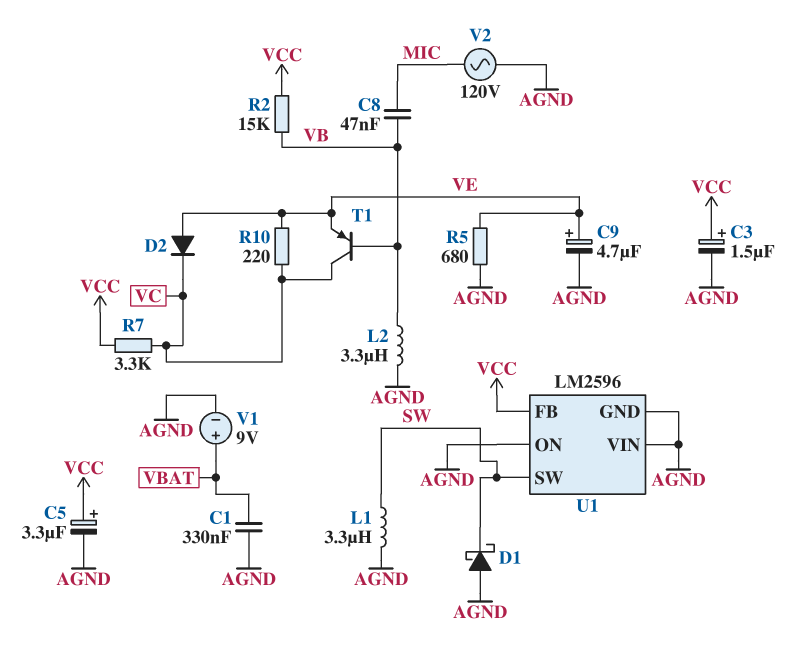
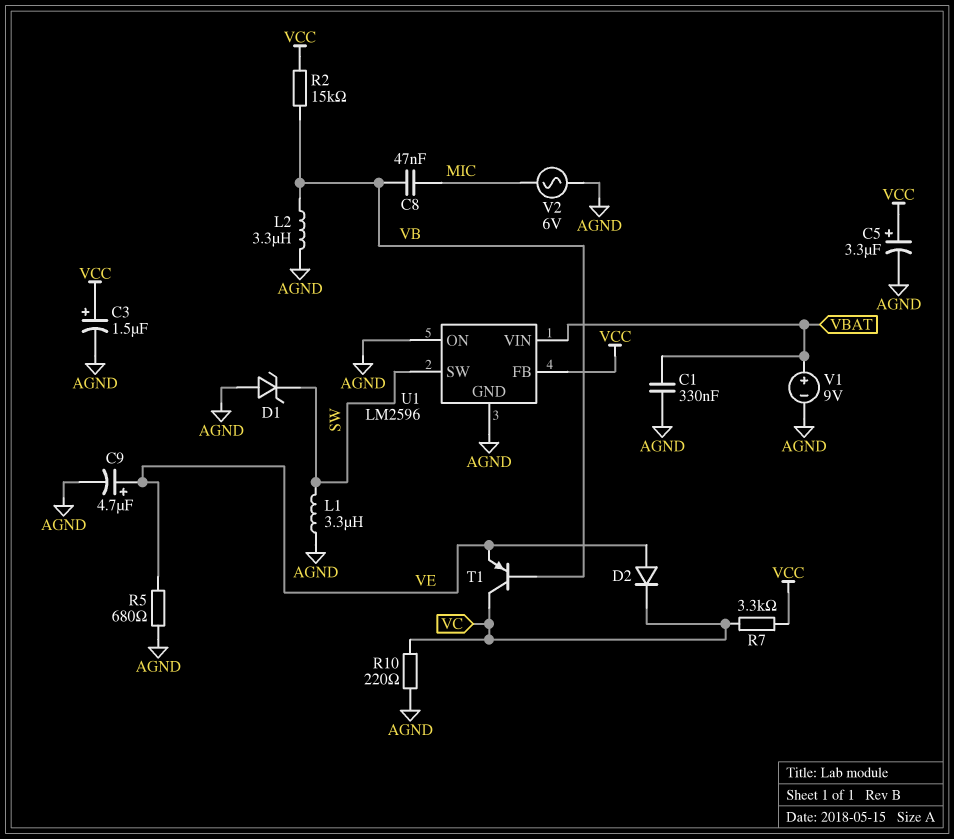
D1: schottky (A AGND, K SW) -> zener (A AGND, K SW)
R10: 220 (VC, VE) -> 220 (AGND, VC)
U1 pin VIN: AGND -> VBAT
V2: AC 120V (AGND, MIC) -> AC 6V (AGND, MIC)

